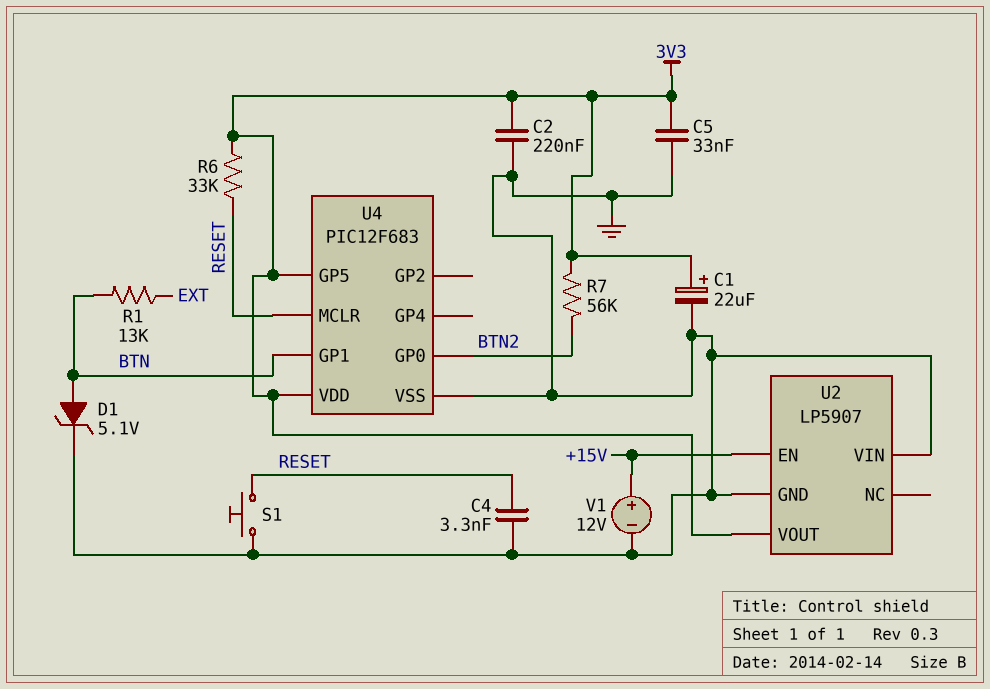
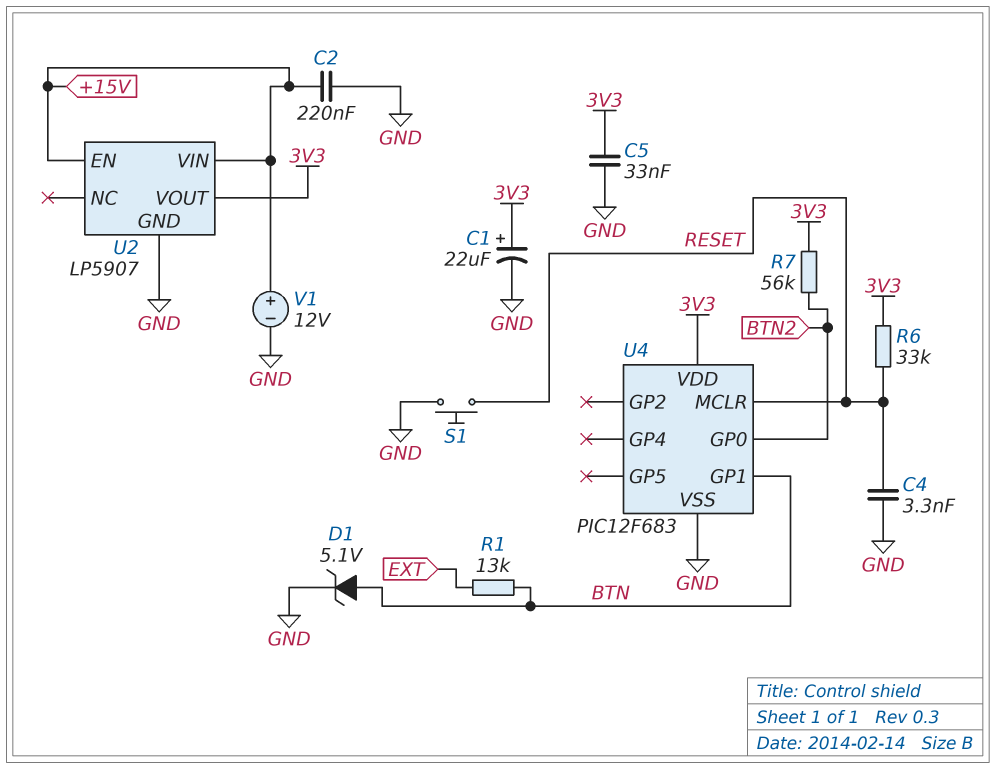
C2: 220nF (3V3, GND) -> 220nF (+15V, GND)
U2 pin VIN: GND -> +15V
U4 pin GP5: 3V3 -> none

